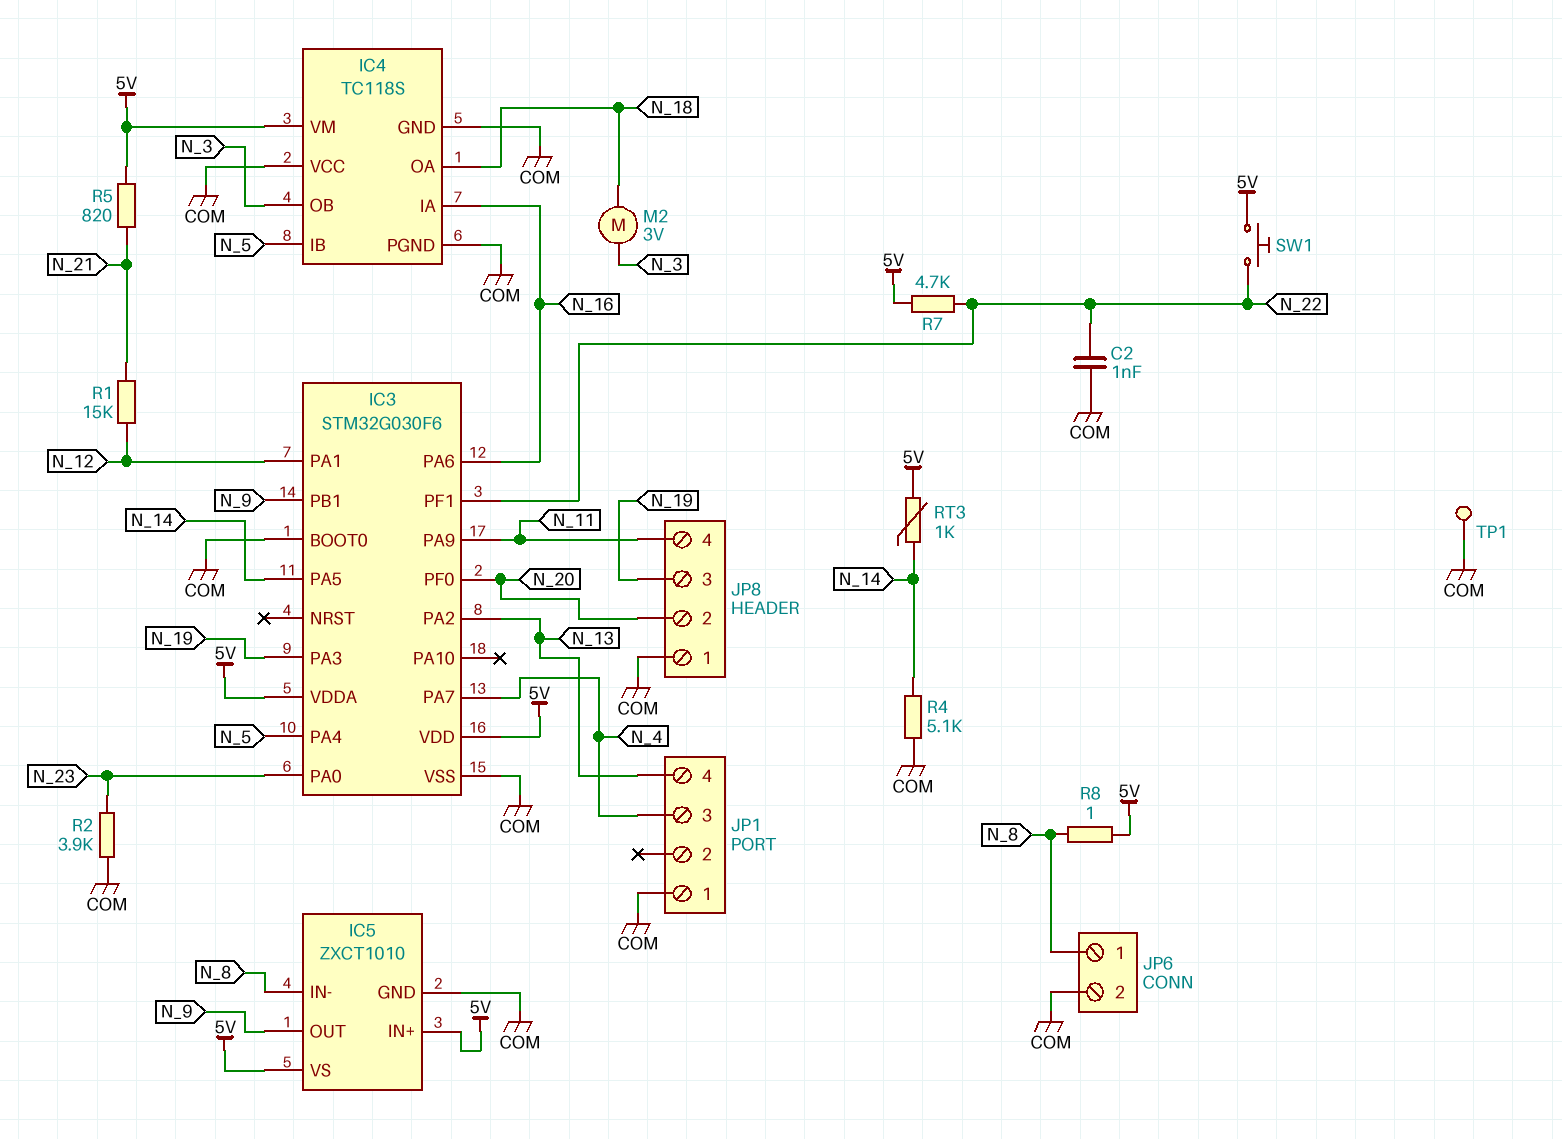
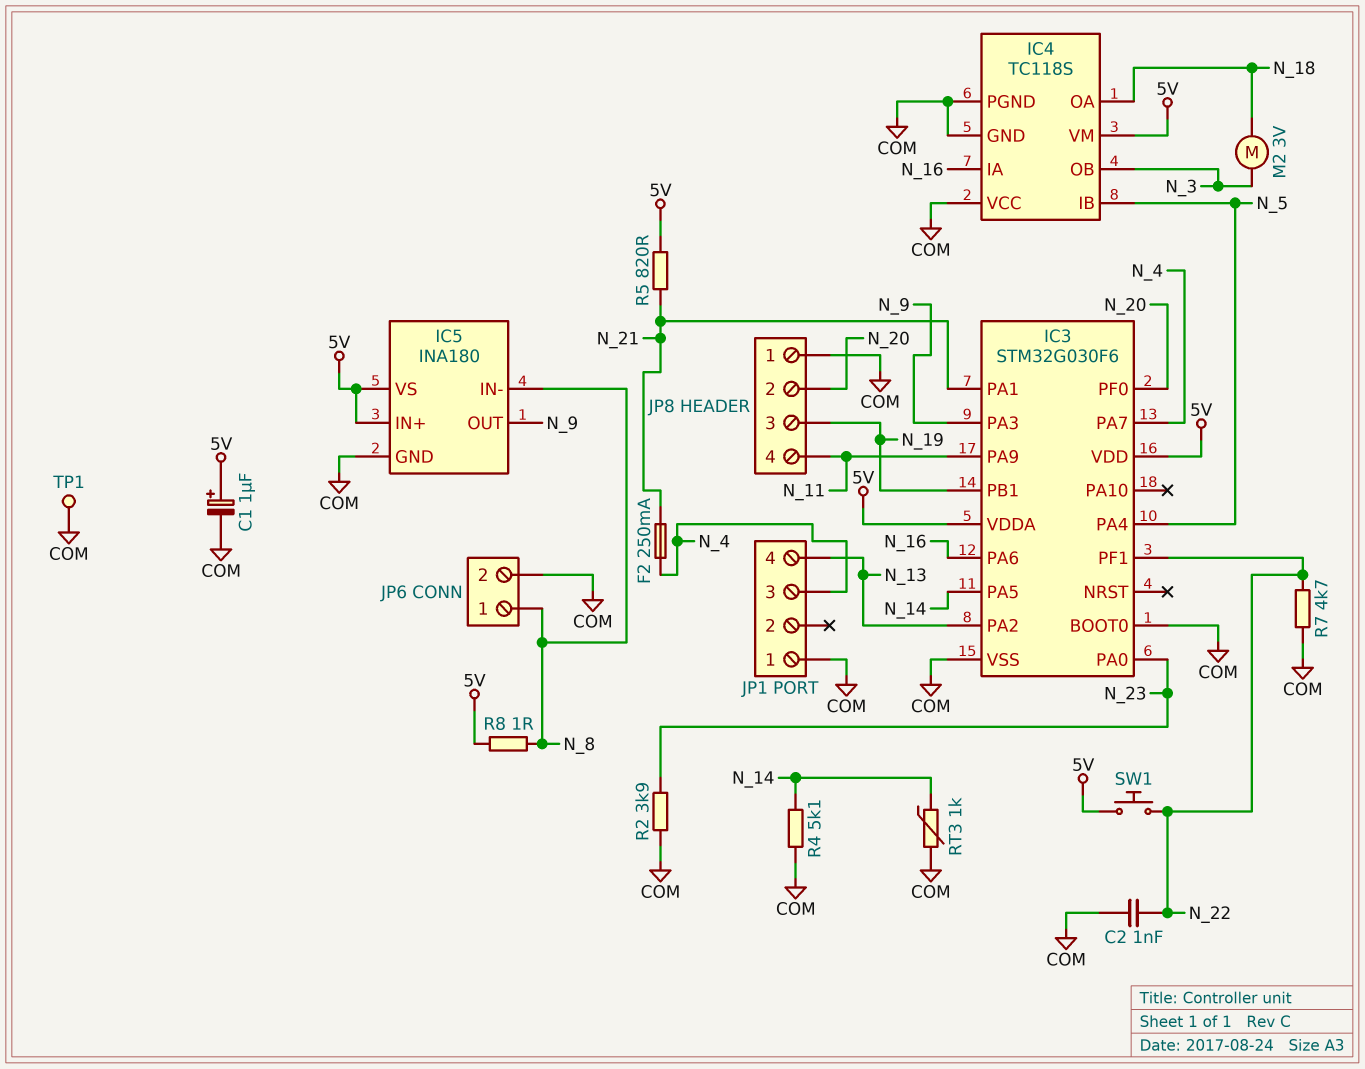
C1: none -> 1uF (plus 5V, minus COM)
F2: none -> 250mA (N_4, N_21)
IC3 pin PA1: N_12 -> N_21
IC3 pin PA3: N_19 -> N_9
IC3 pin PB1: N_9 -> N_19
IC5: ZXCT1010 -> INA180
R1: 15k (N_12, N_21) -> none
R7: 4.7k (5V, N_22) -> 4.7k (COM, N_22)
RT3: 1k (5V, N_14) -> 1k (COM, N_14)

